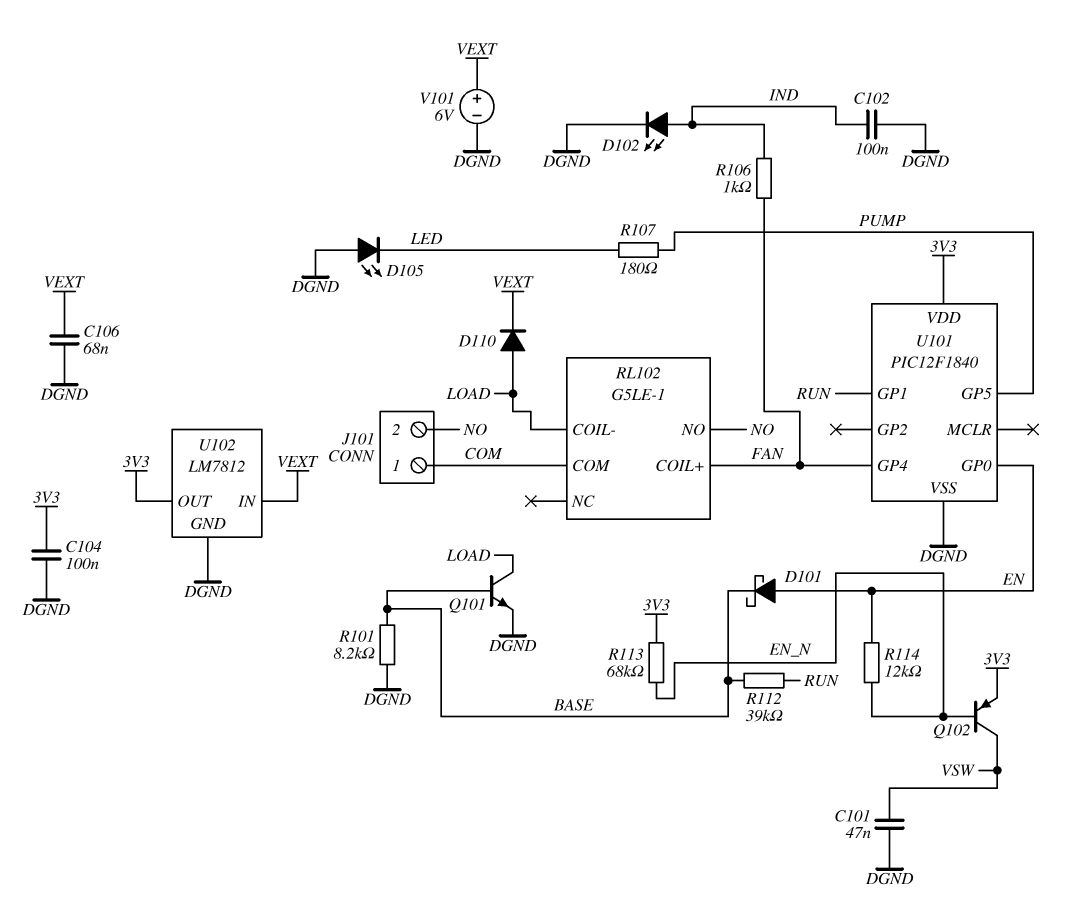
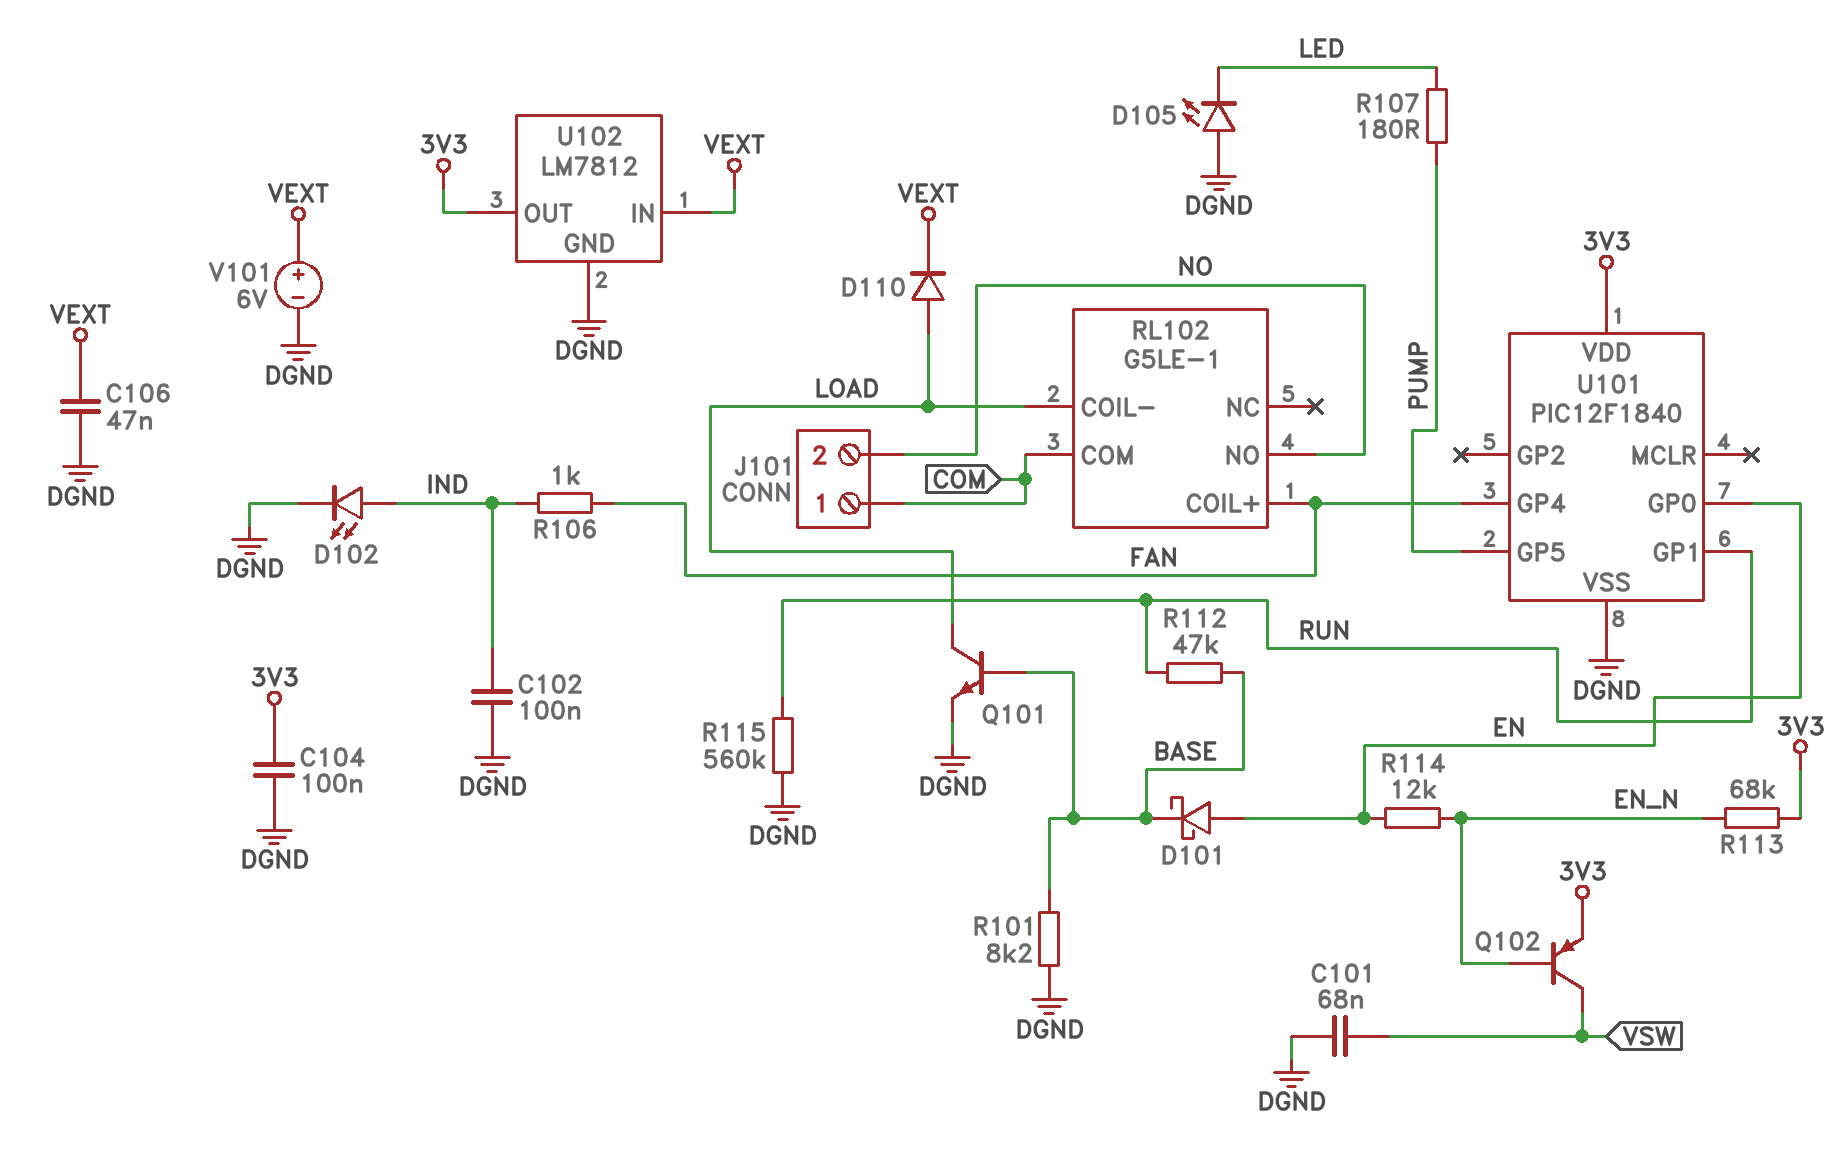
C101: 47nF (DGND, VSW) -> 68nF (DGND, VSW)
C106: 68nF (DGND, VEXT) -> 47nF (DGND, VEXT)
R112: 39k (BASE, RUN) -> 47k (BASE, RUN)
R115: none -> 560k (DGND, RUN)

